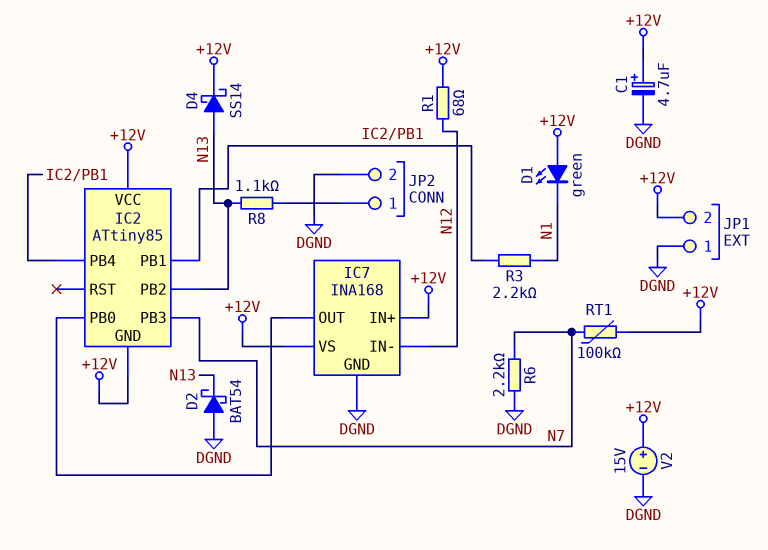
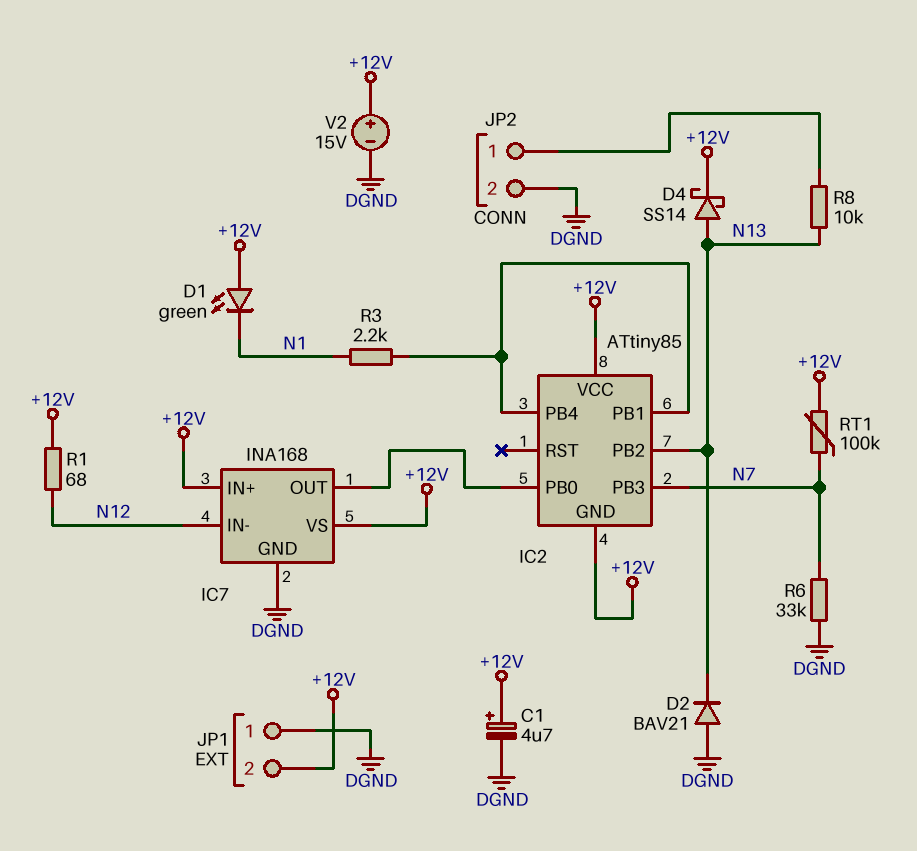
D2: schottky BAT54 (A DGND, K N13) -> diode BAV21 (A DGND, K N13)
R6: 2.2k (DGND, N7) -> 33k (DGND, N7)
R8: 1.1k (JP2/1, N13) -> 10k (JP2/1, N13)

